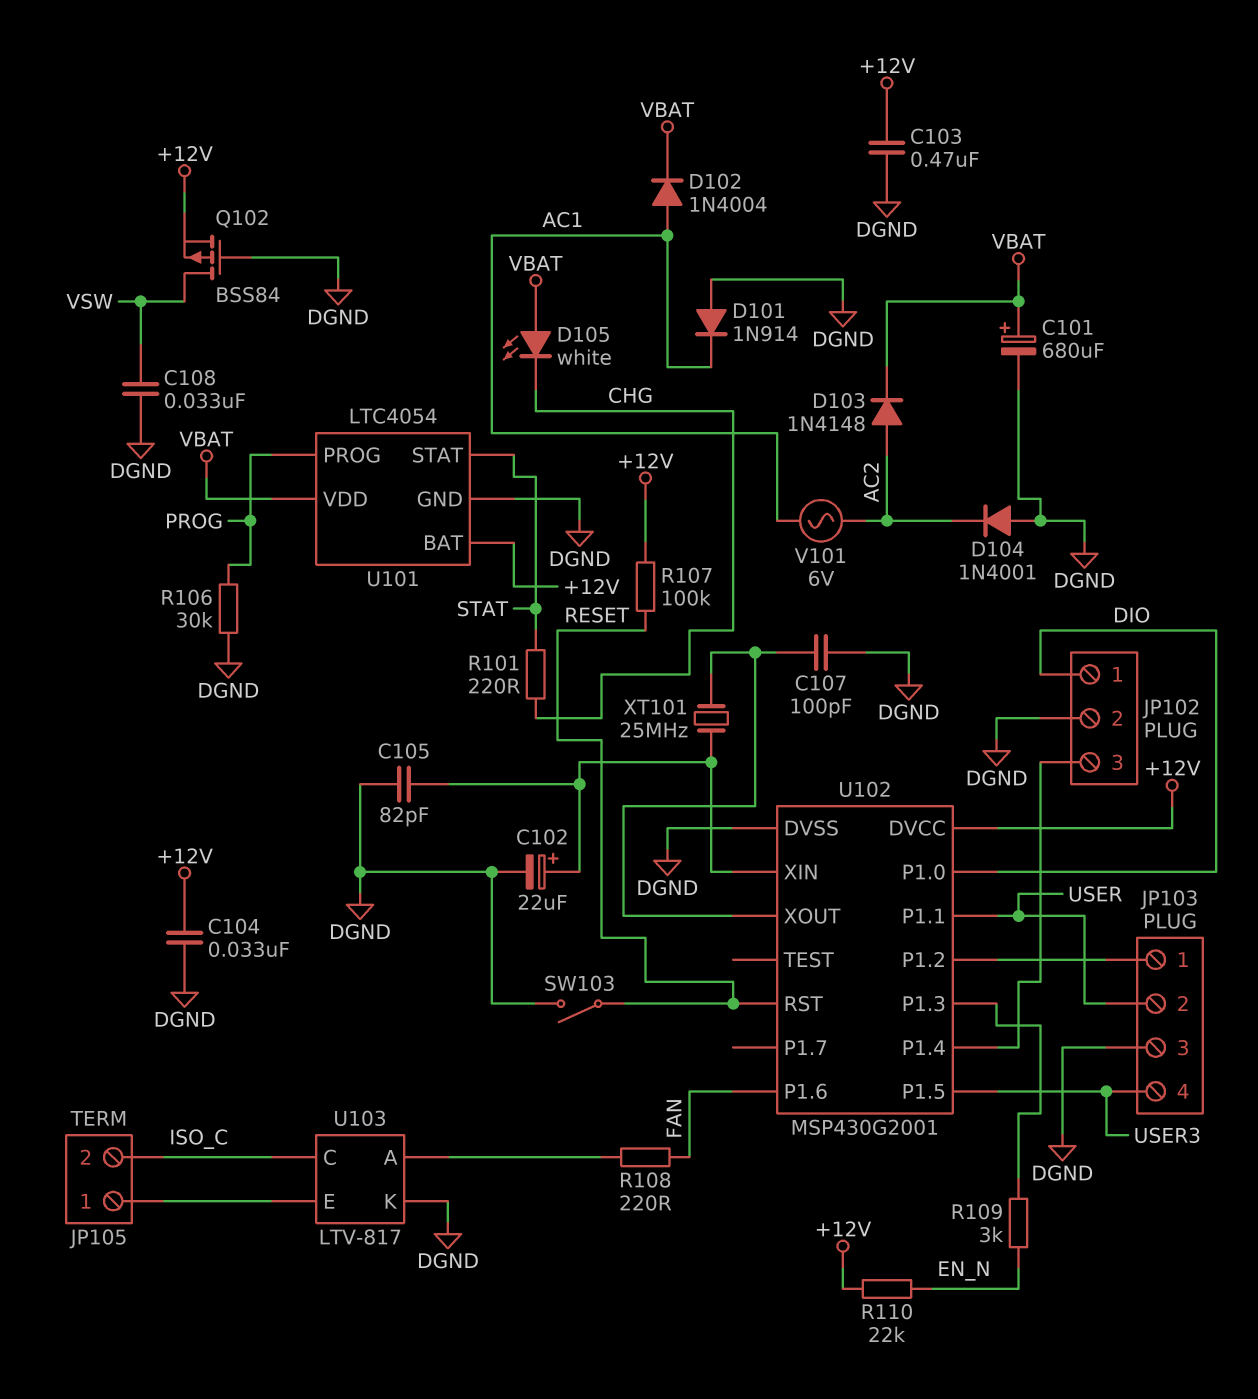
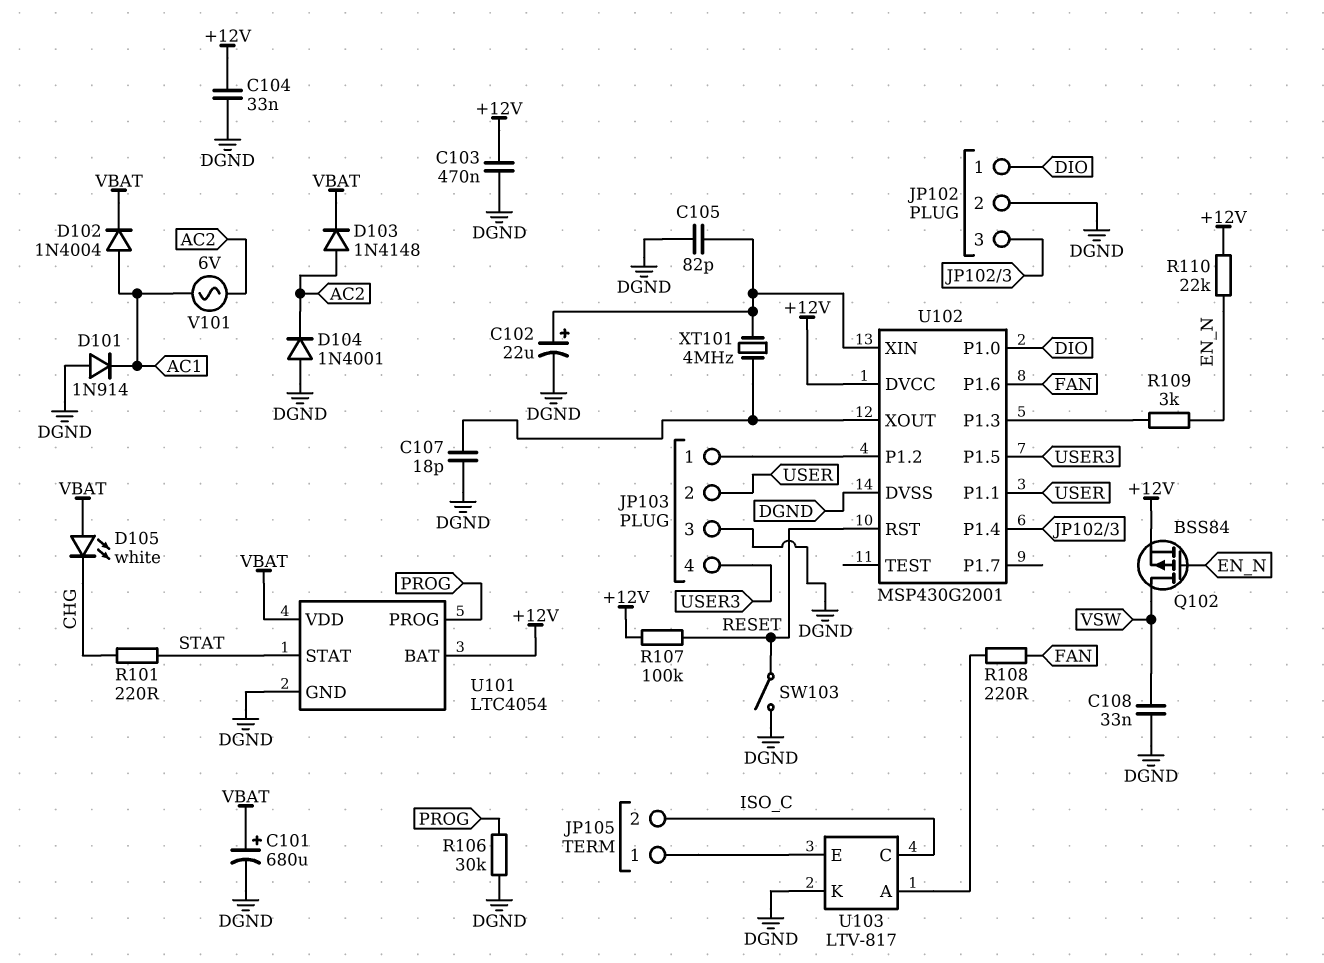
C107: 100pF (DGND, U102/XOUT) -> 18pF (DGND, U102/XOUT)
Q102: PMOS BSS84 (G DGND, D VSW, S +12V) -> PMOS BSS84 (G EN_N, D VSW, S +12V)
XT101: 25MHz (U102/XIN, U102/XOUT) -> 4MHz (U102/XIN, U102/XOUT)

